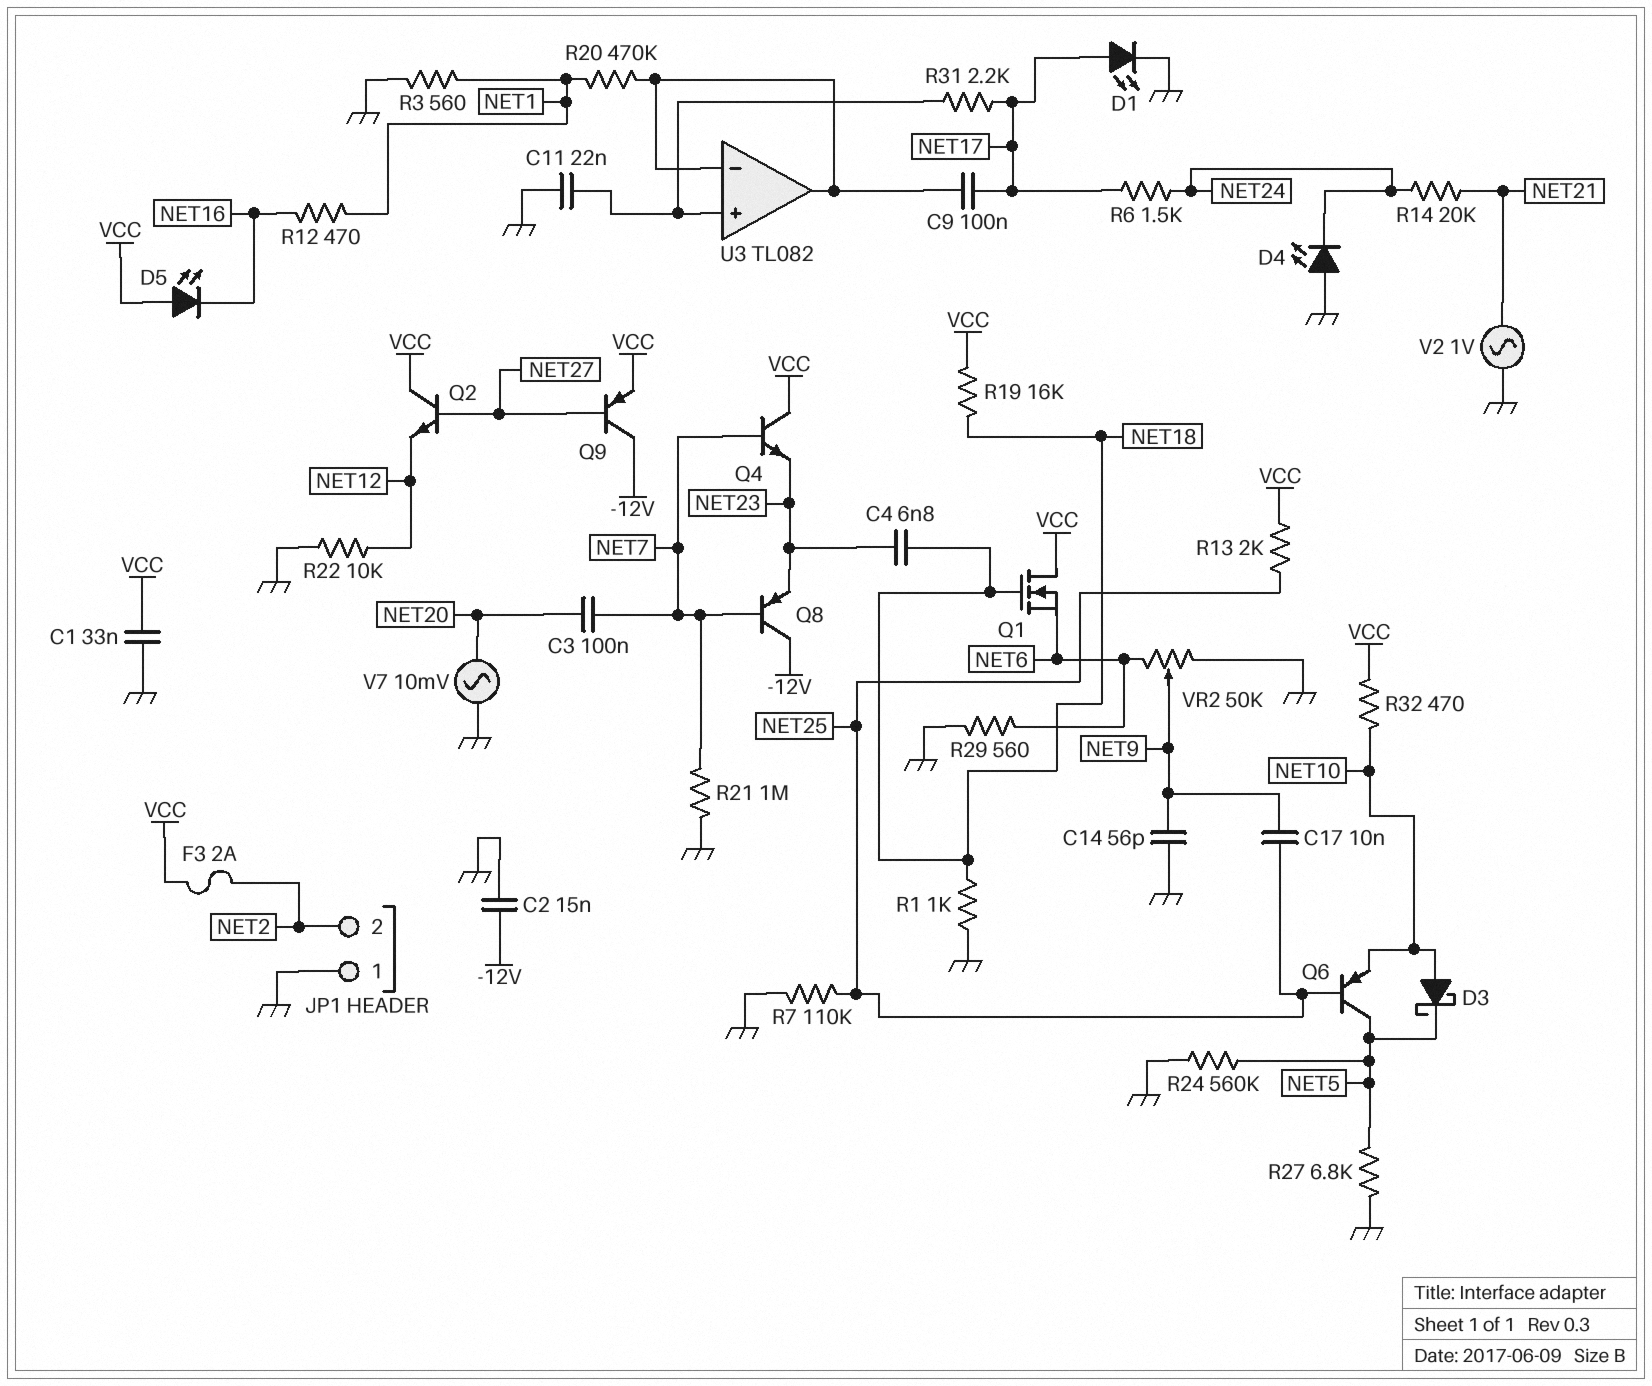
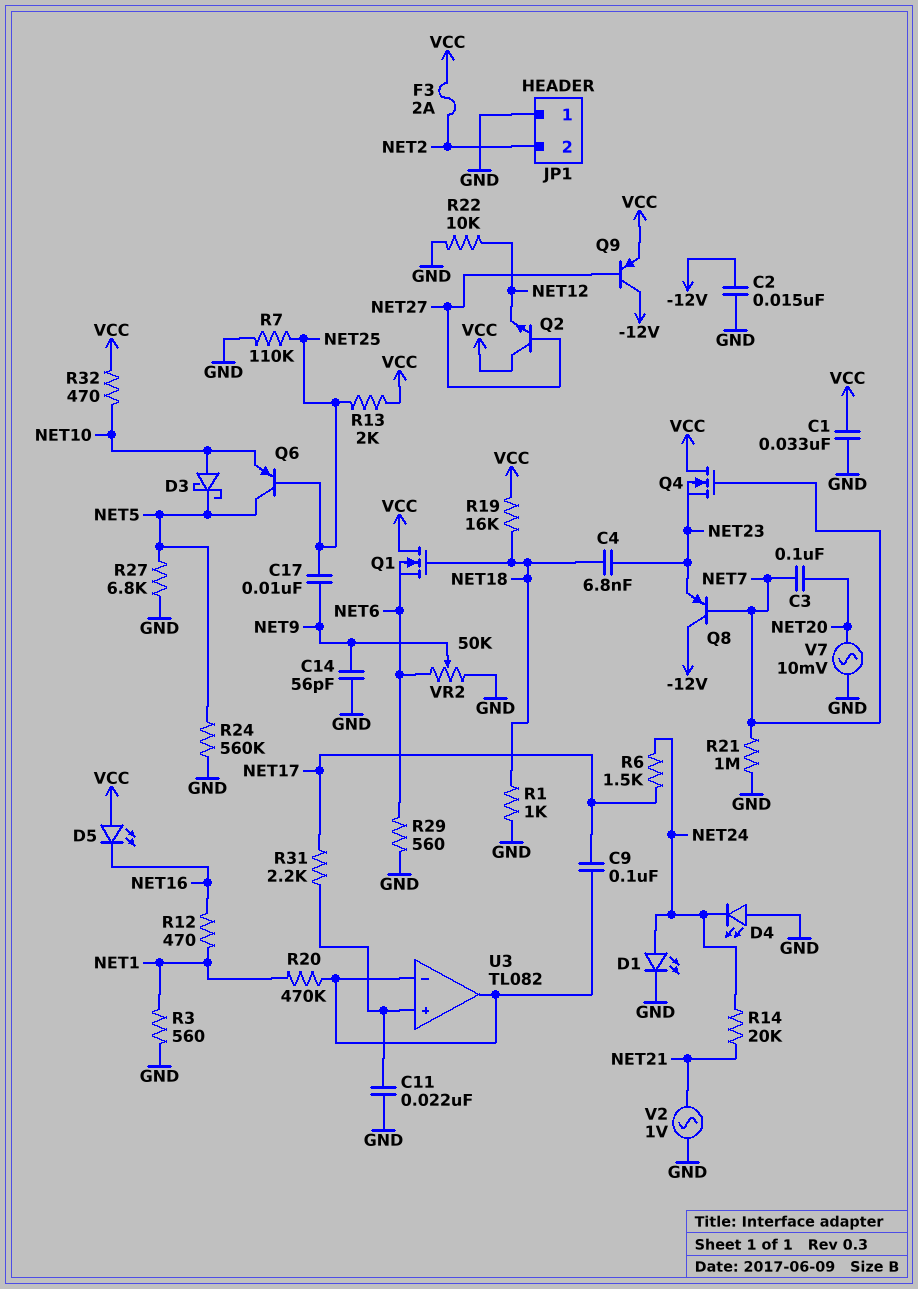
D1: LED (A NET17, K GND) -> LED (A NET24, K GND)
Q4: NPN (B NET7, C VCC, E NET23) -> NMOS (G NET7, D VCC, S NET23)

